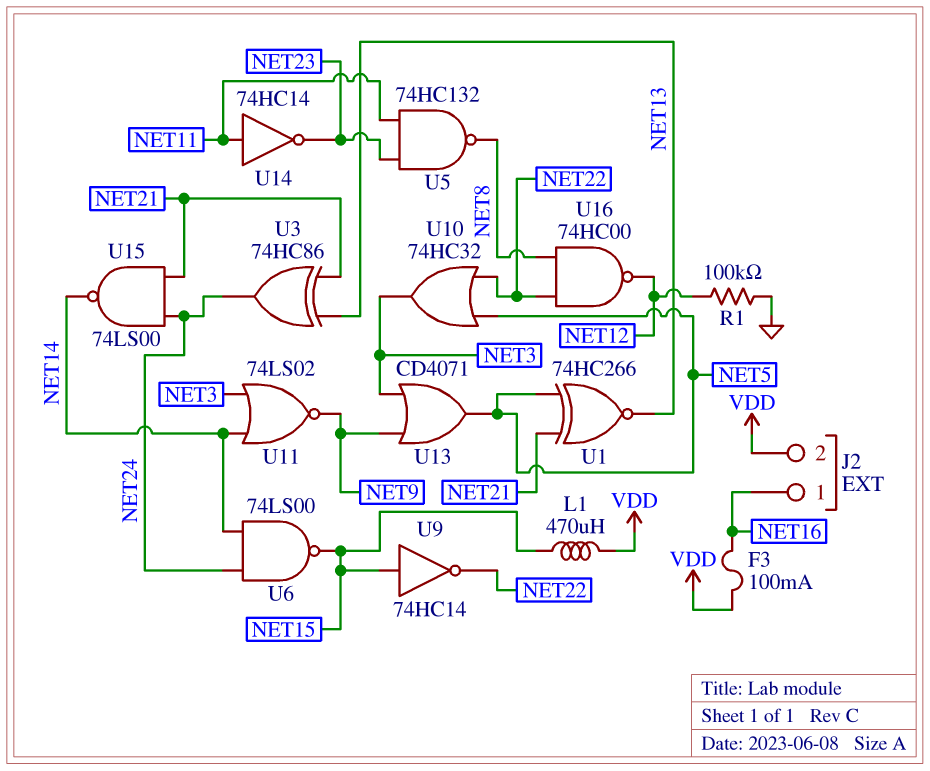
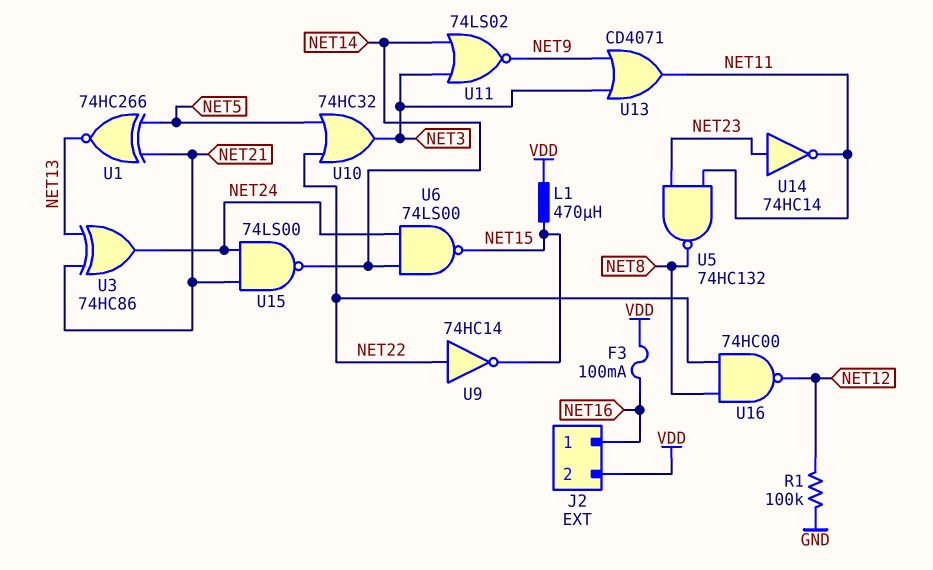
U9: NOT 74HC14 (in NET15, out NET22) -> NOT 74HC14 (in NET22, out NET15)
U13: OR CD4071 (in NET3, in NET9, out NET5) -> OR CD4071 (in NET3, in NET9, out NET11)
U14: NOT 74HC14 (in NET11, out NET23) -> NOT 74HC14 (in NET23, out NET11)

